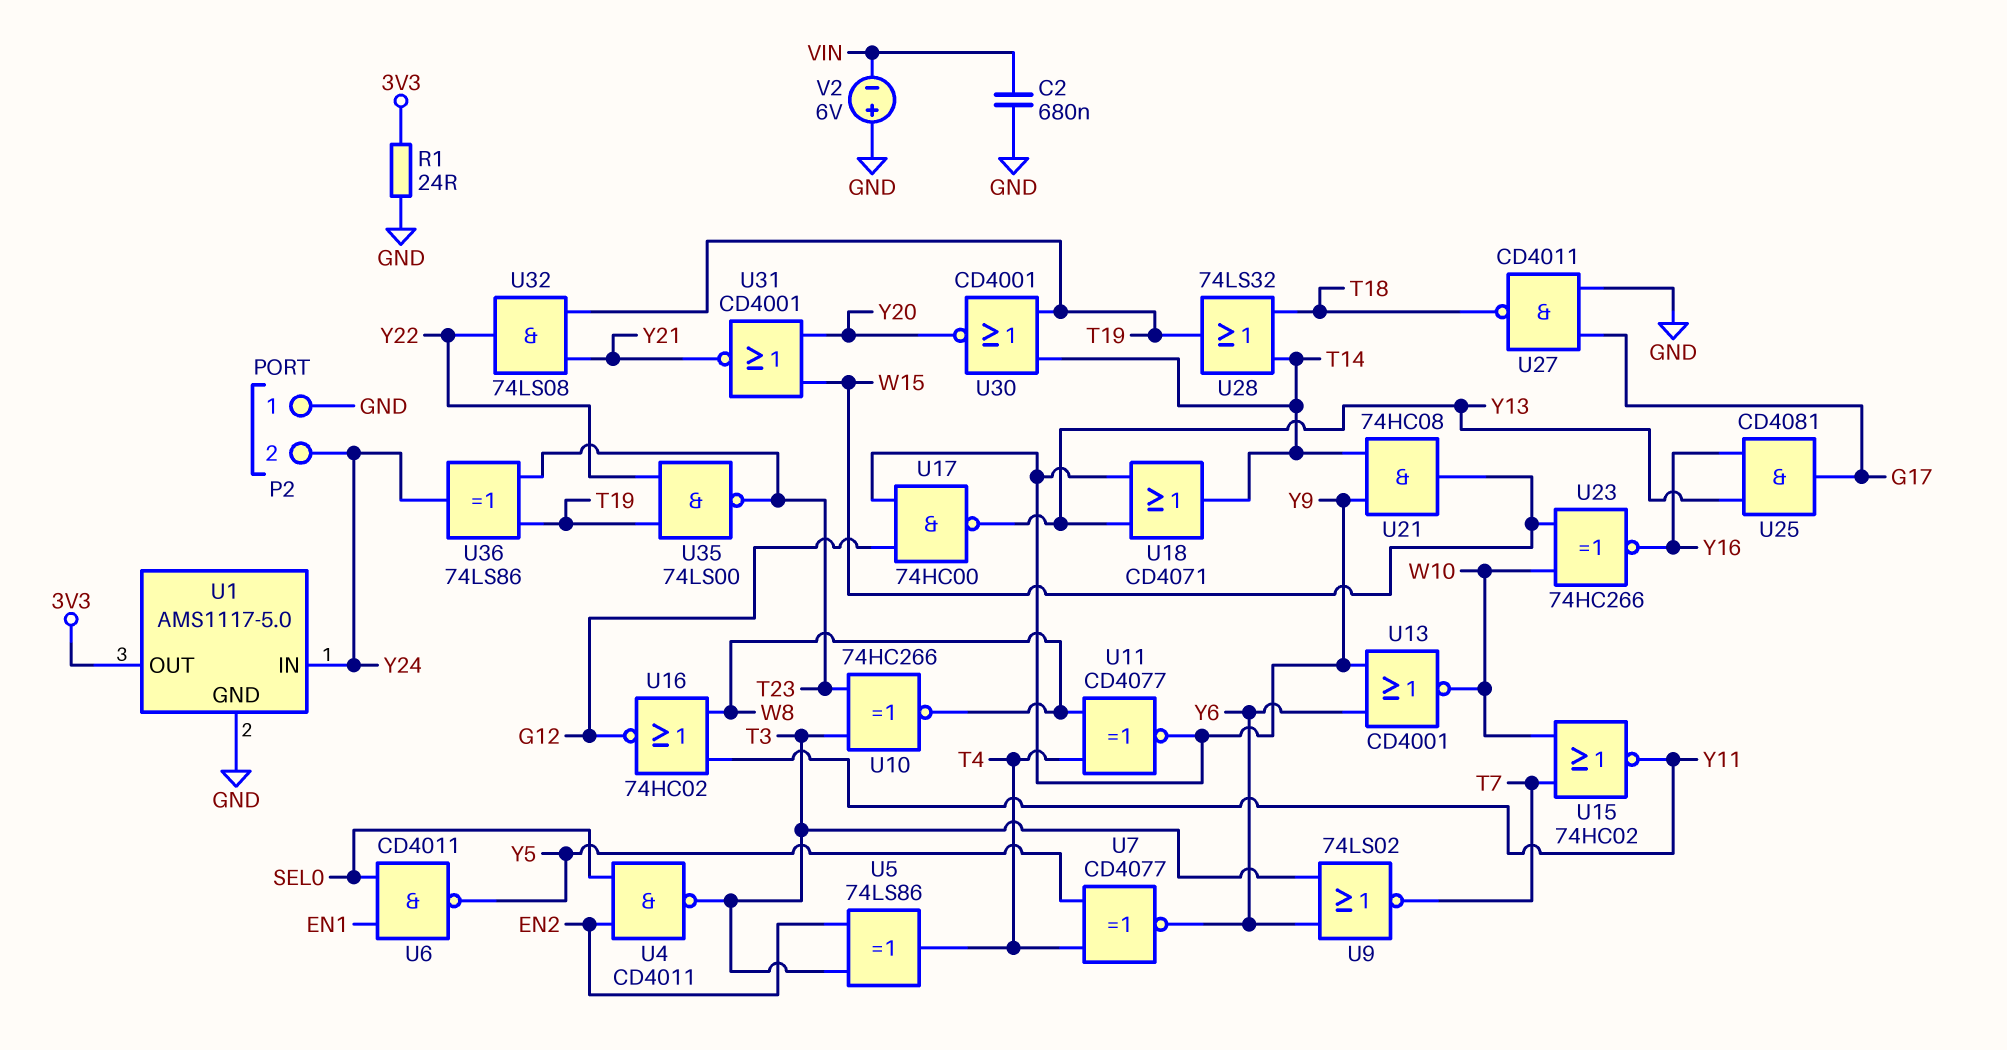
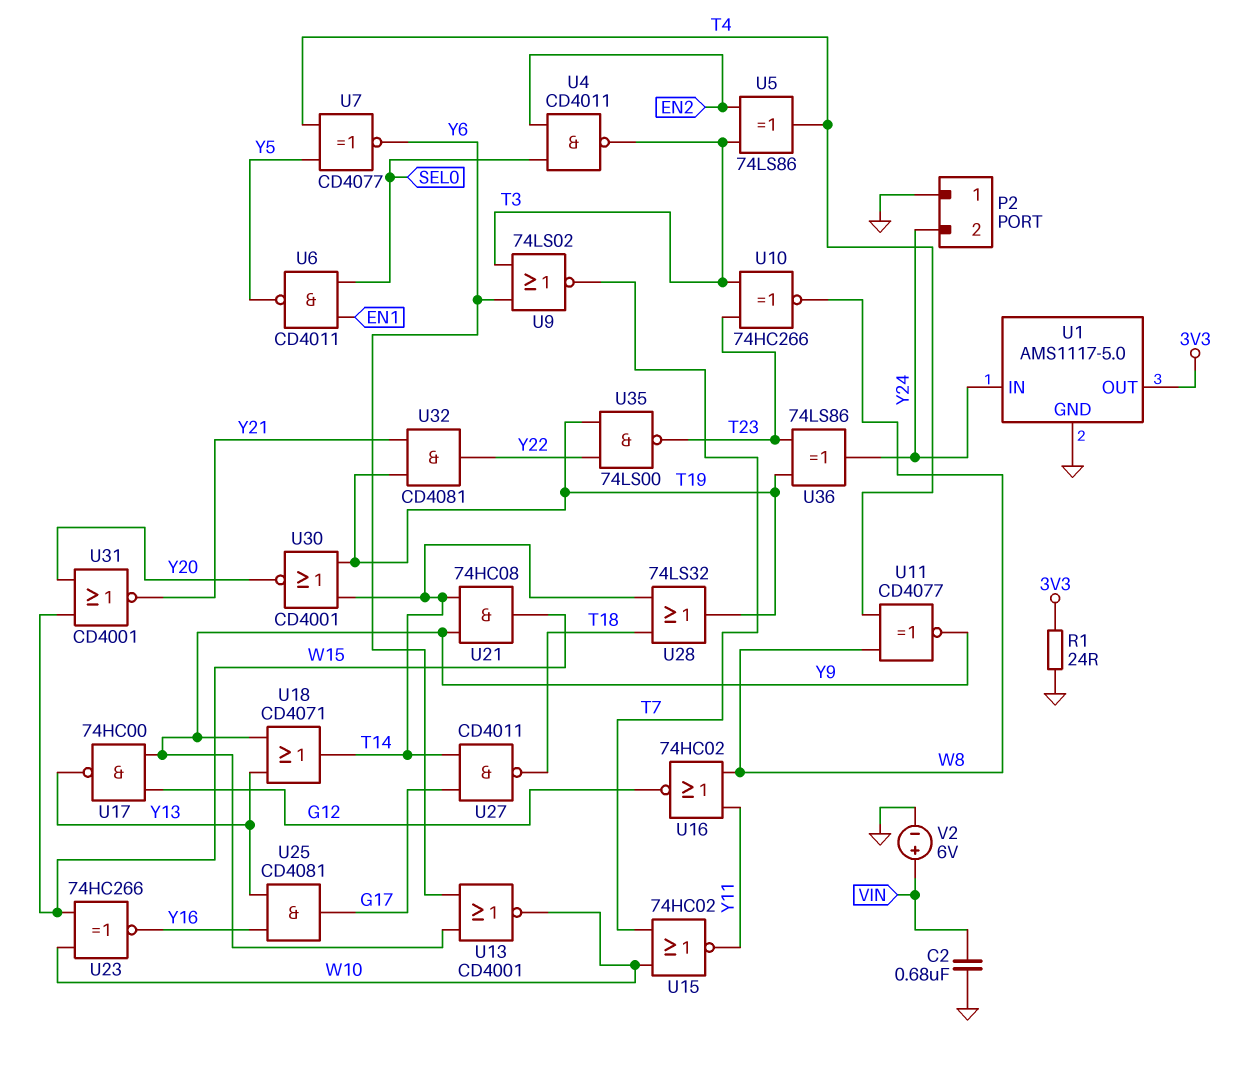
U27: NAND CD4011 (in G17, in GND, out T18) -> NAND CD4011 (in G17, in T14, out T18)
U32: AND 74LS08 (in T19, in Y21, out Y22) -> AND CD4081 (in T19, in Y21, out Y22)
V2: 6V (plus GND, minus VIN) -> 6V (plus VIN, minus GND)

